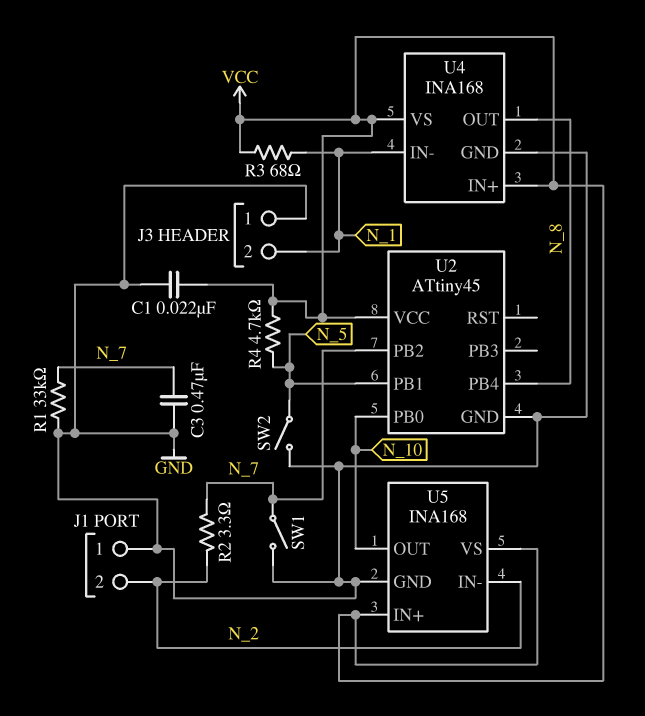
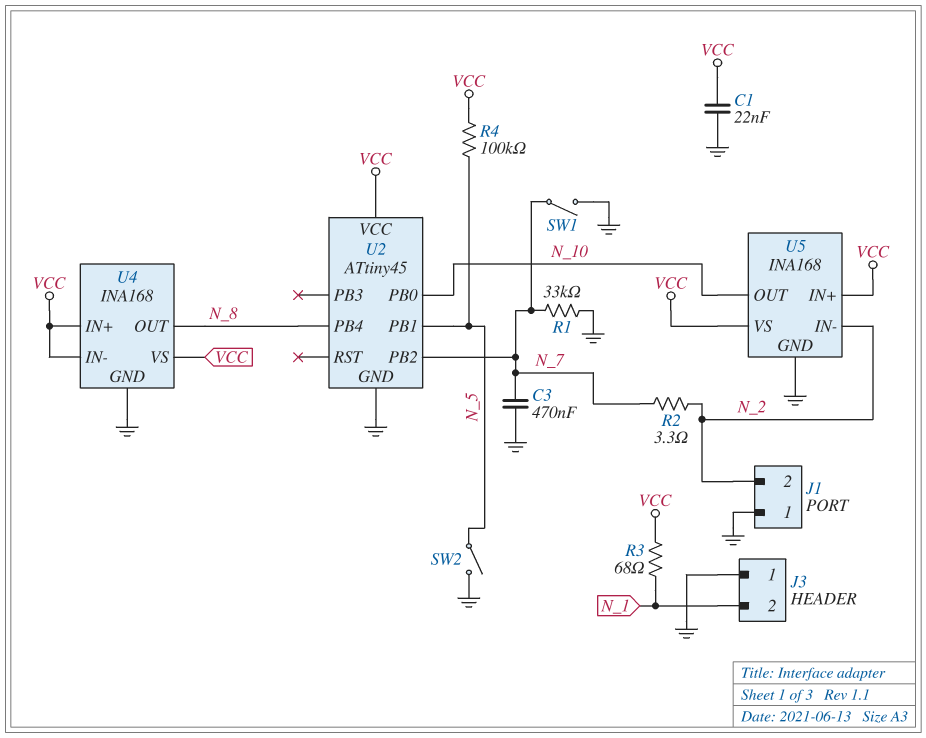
R4: 4.7k (N_5, VCC) -> 100k (N_5, VCC)
U4 pin IN-: N_1 -> VCC

